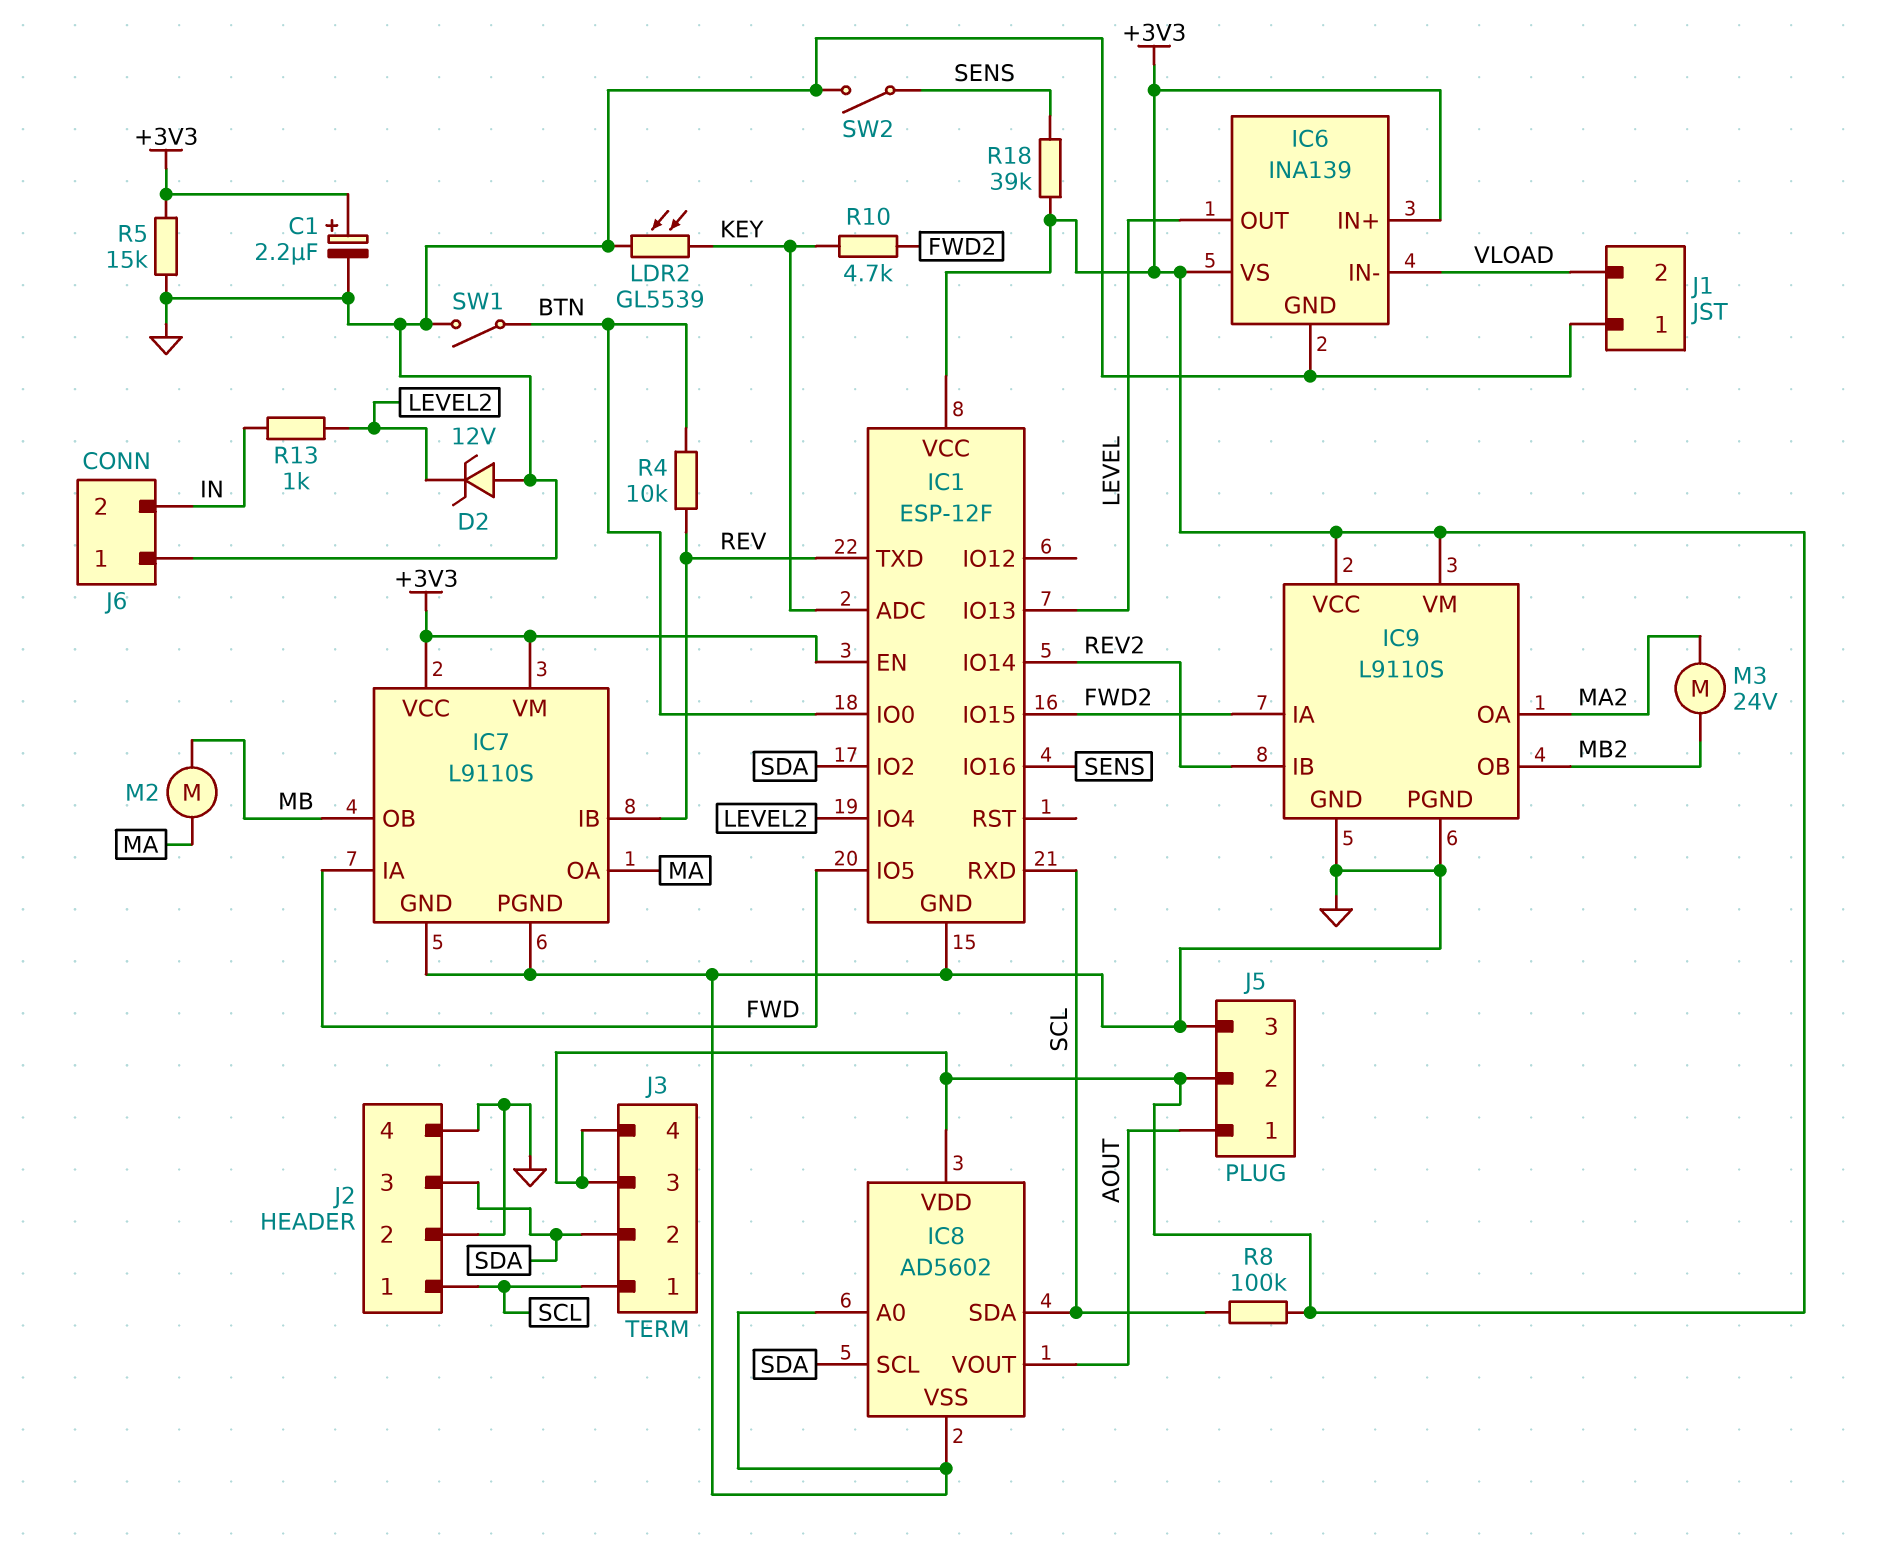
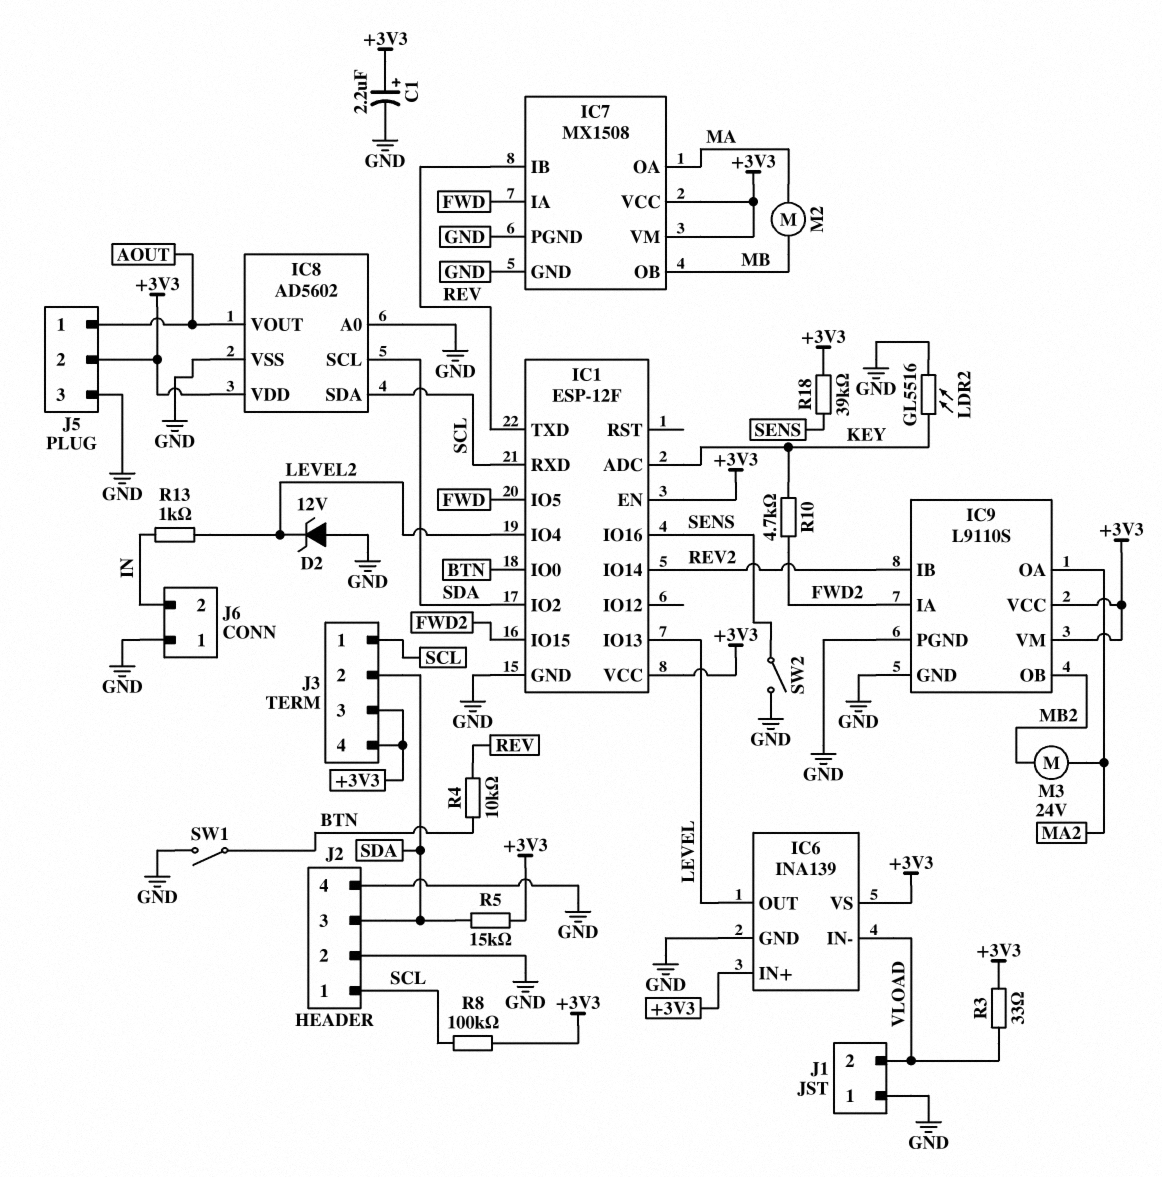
IC7: L9110S -> MX1508
LDR2: GL5539 (GND, KEY) -> GL5516 (GND, KEY)
R3: none -> 33 (+3V3, VLOAD)
R5: 15k (+3V3, GND) -> 15k (+3V3, SDA)

